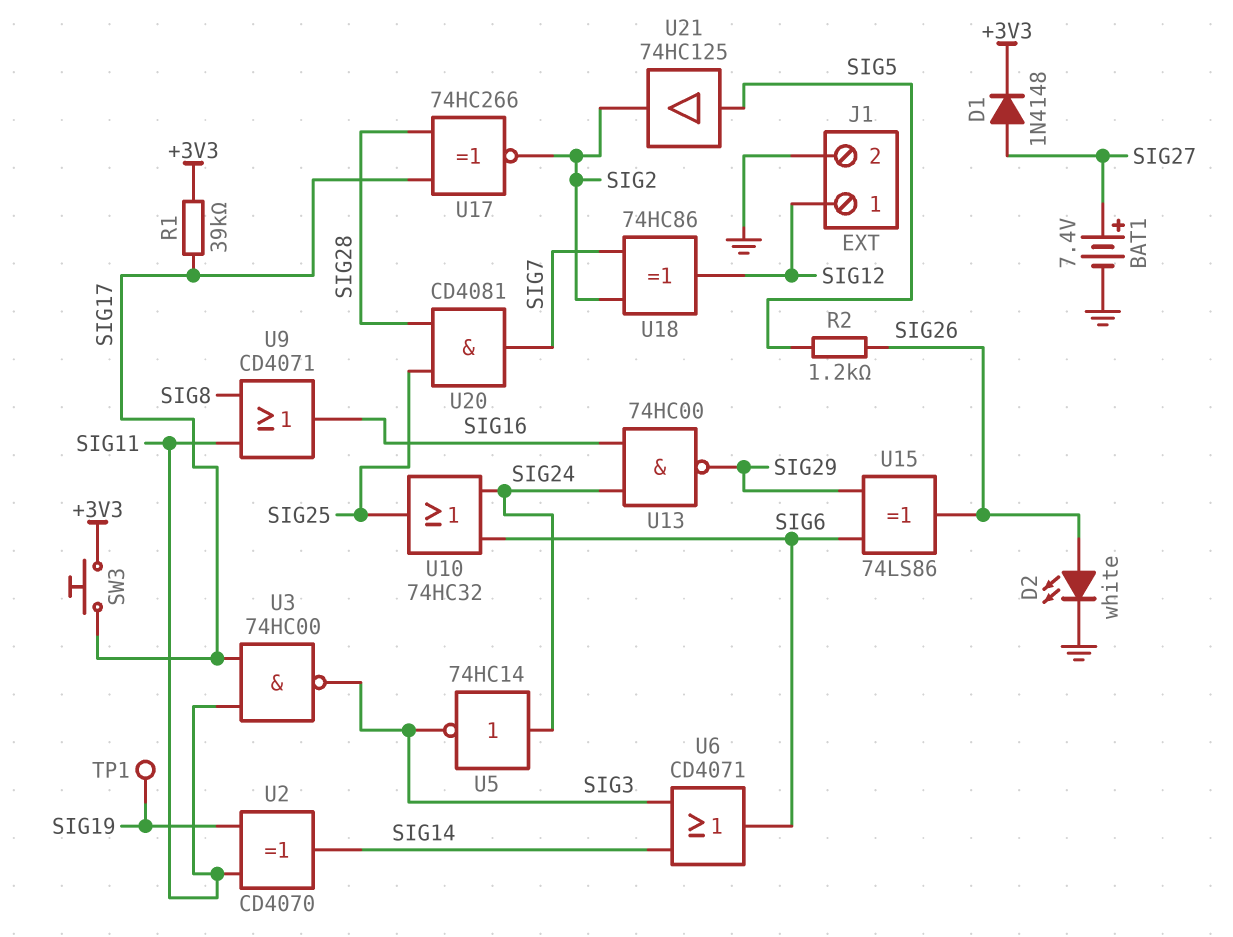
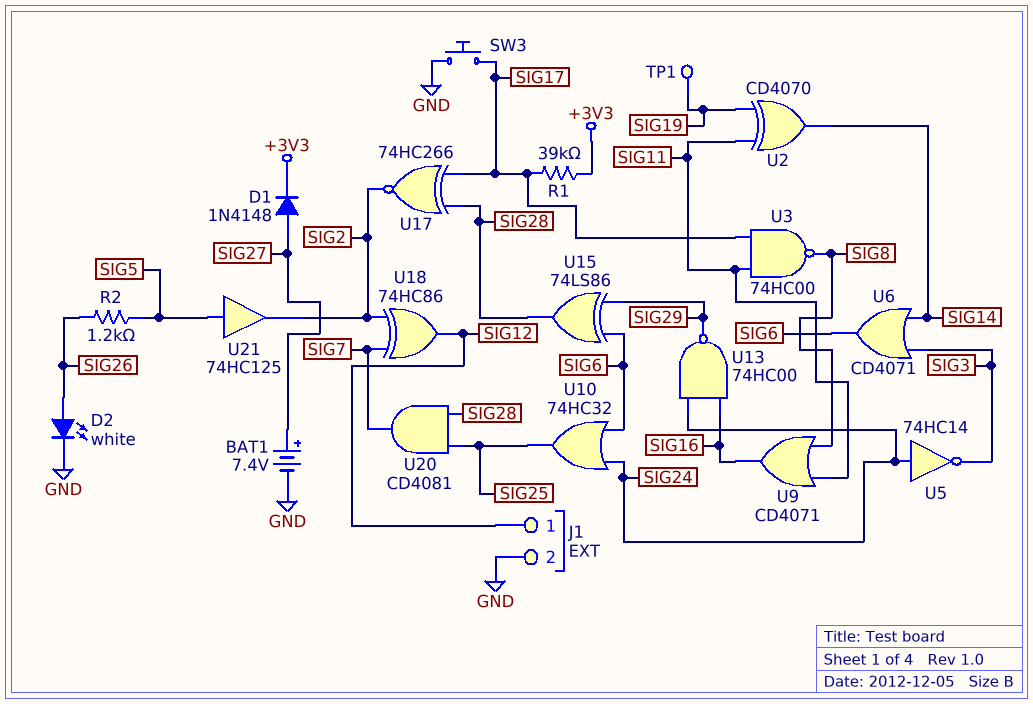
SW3: button (+3V3, SIG17) -> button (GND, SIG17)
U3: NAND 74HC00 (in SIG11, in SIG17, out SIG3) -> NAND 74HC00 (in SIG11, in SIG17, out SIG8)
U15: XOR 74LS86 (in SIG6, in SIG29, out SIG26) -> XOR 74LS86 (in SIG6, in SIG29, out SIG28)

